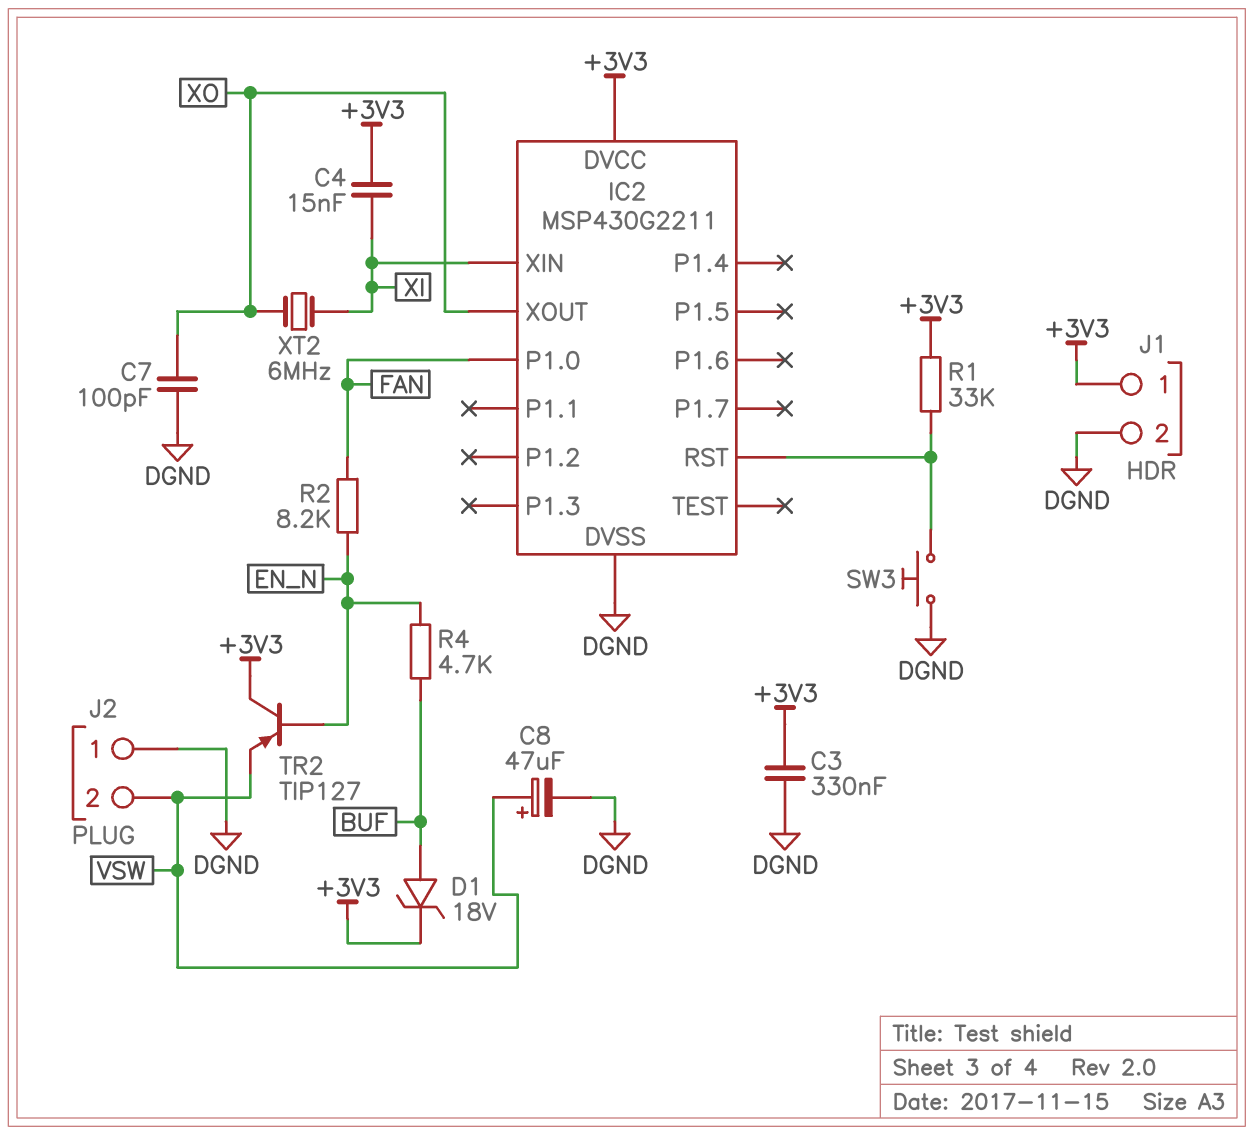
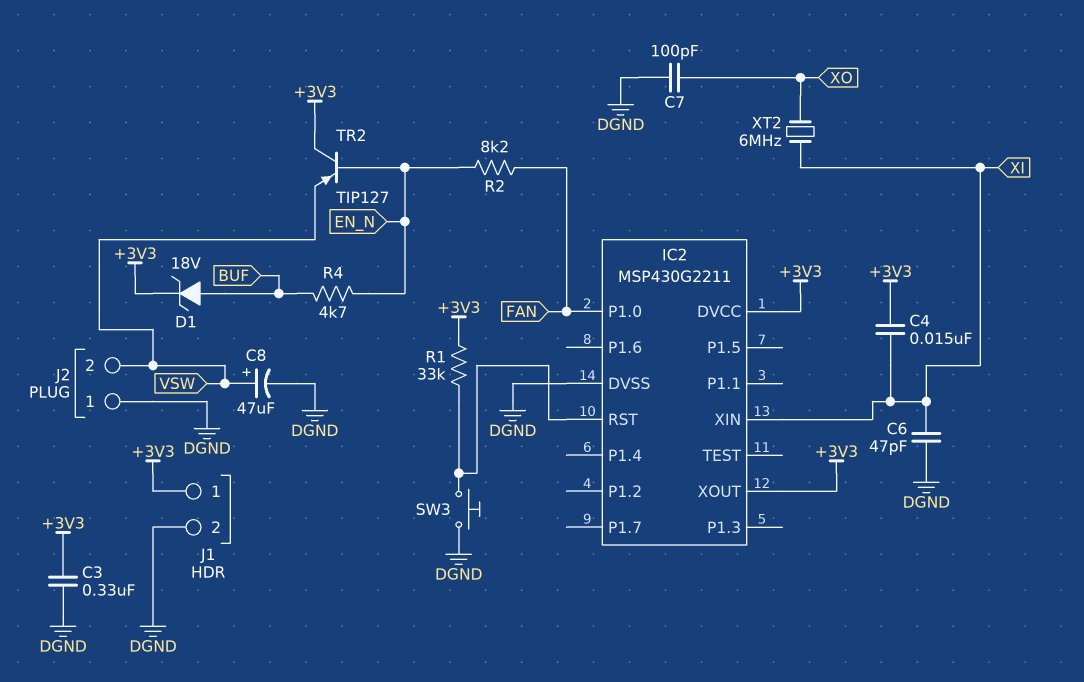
C6: none -> 47pF (DGND, XI)
IC2 pin XOUT: XO -> +3V3

